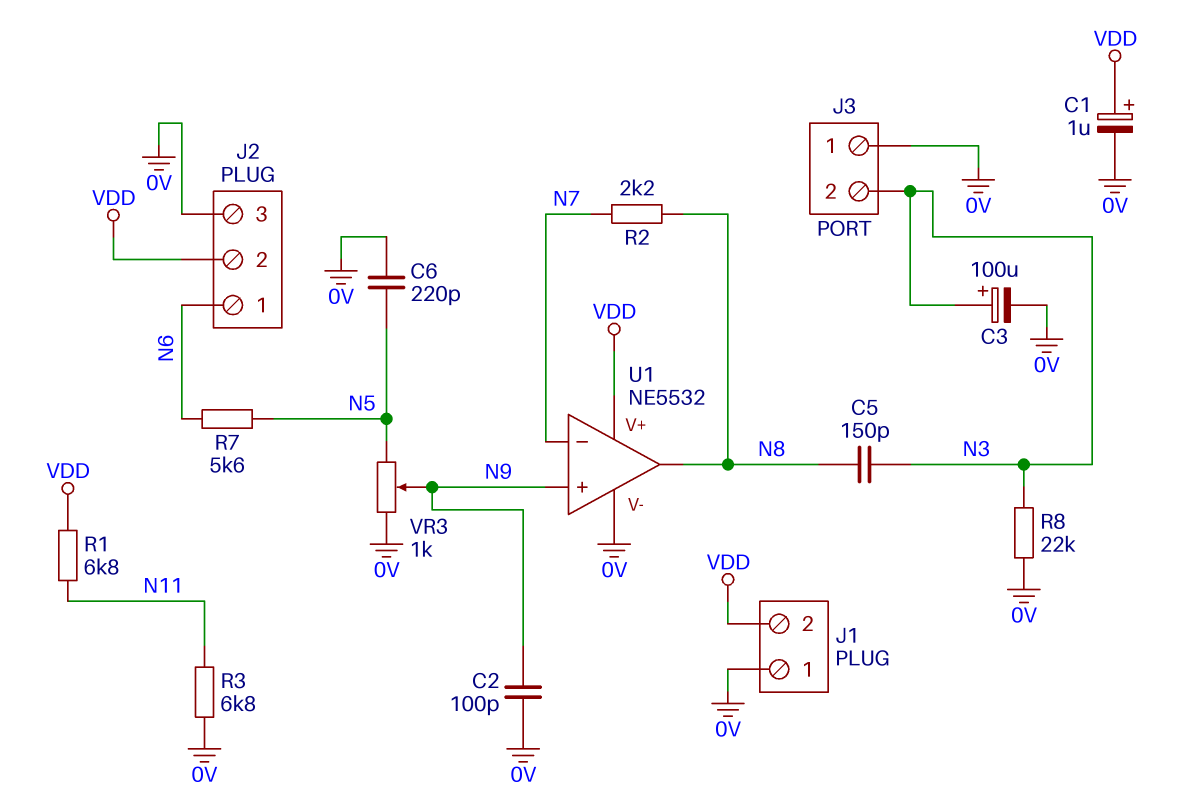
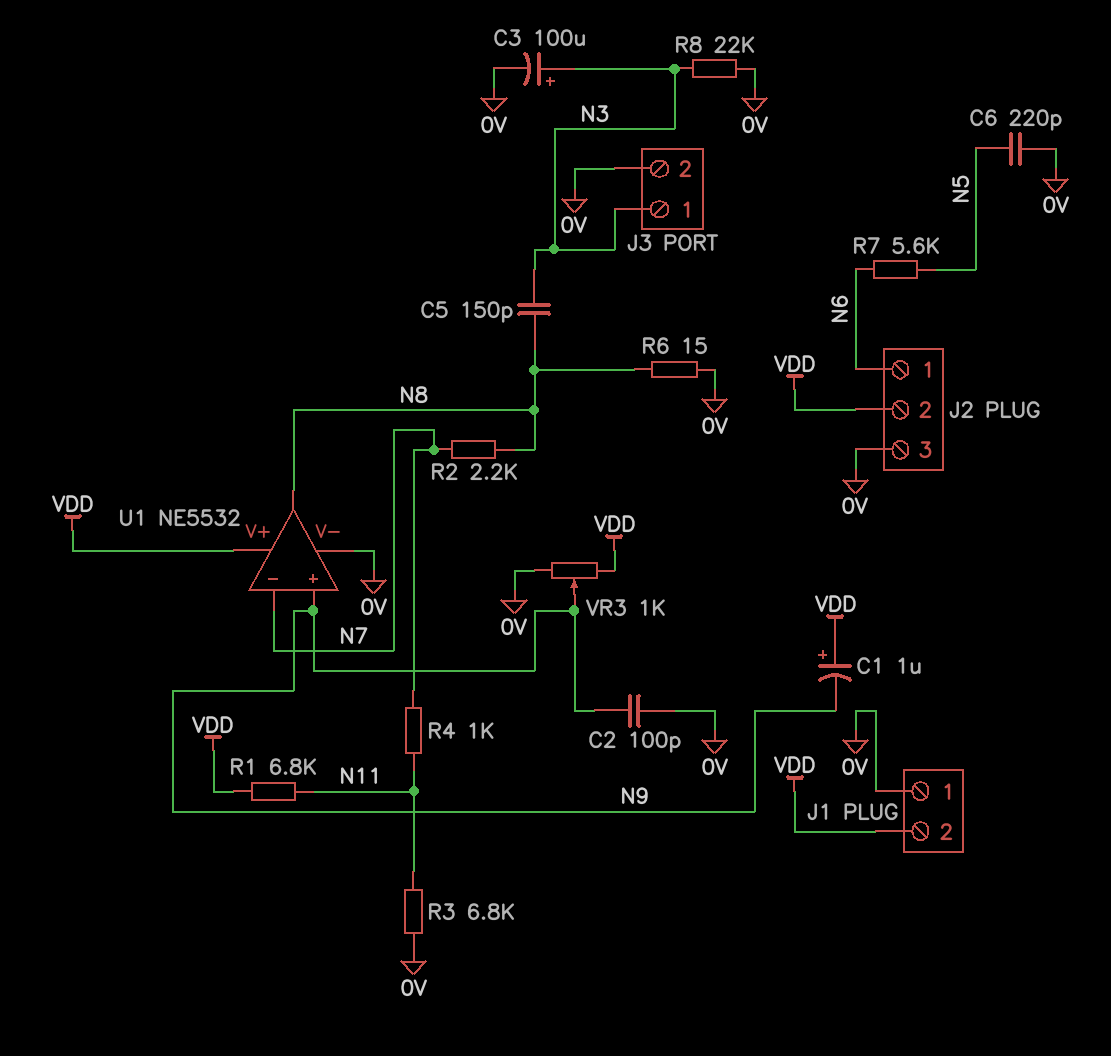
C1: 1uF (plus VDD, minus 0V) -> 1uF (plus VDD, minus N9)
J3 pin 1: 0V -> N3
J3 pin 2: N3 -> 0V
R4: none -> 1k (N7, N11)
R6: none -> 15 (0V, N8)
VR3: 1k (0V, N5, wiper N9) -> 1k (0V, VDD, wiper N9)

